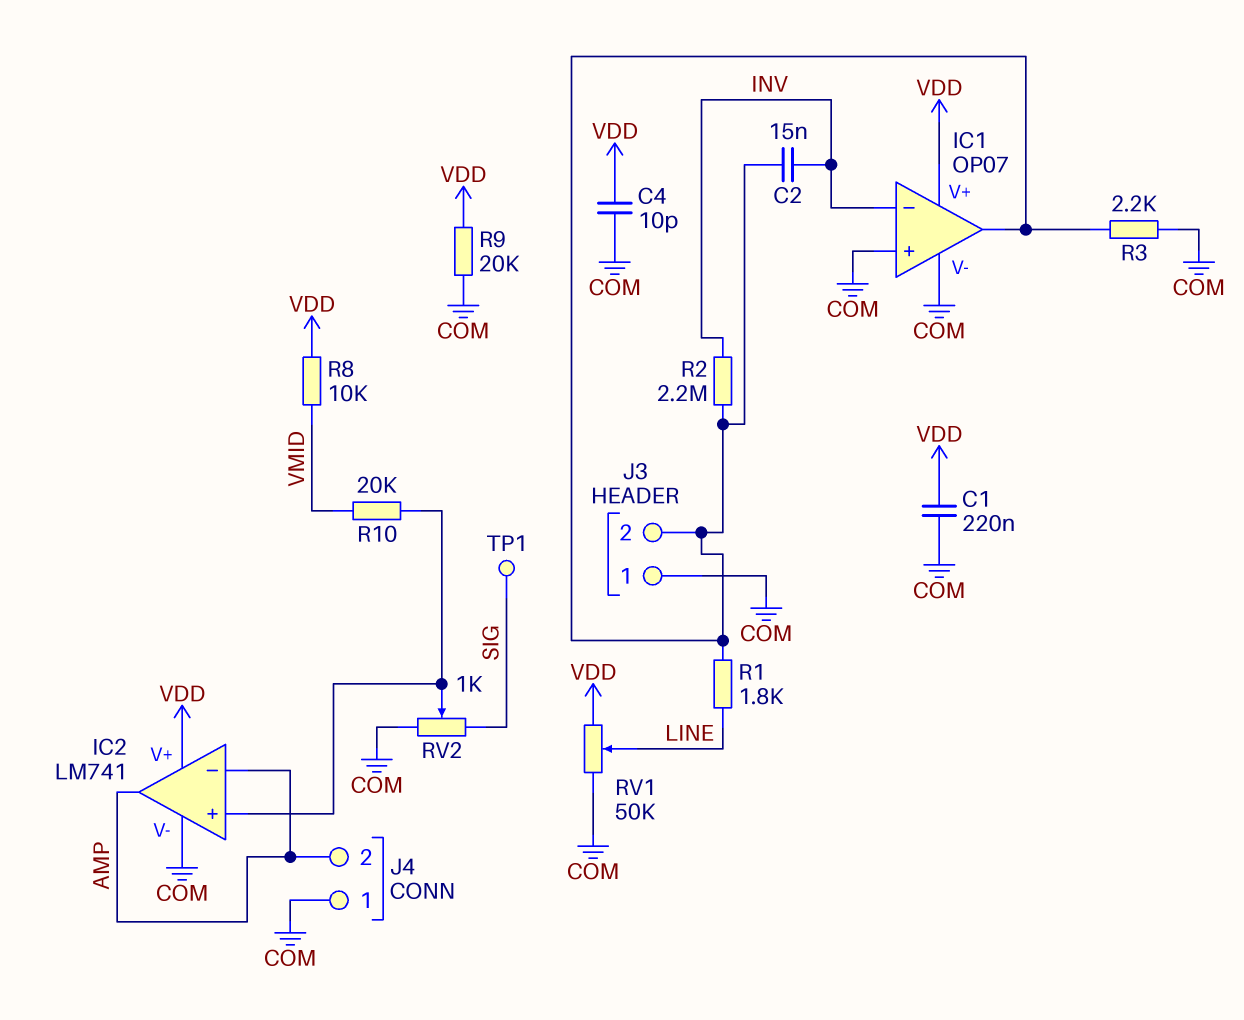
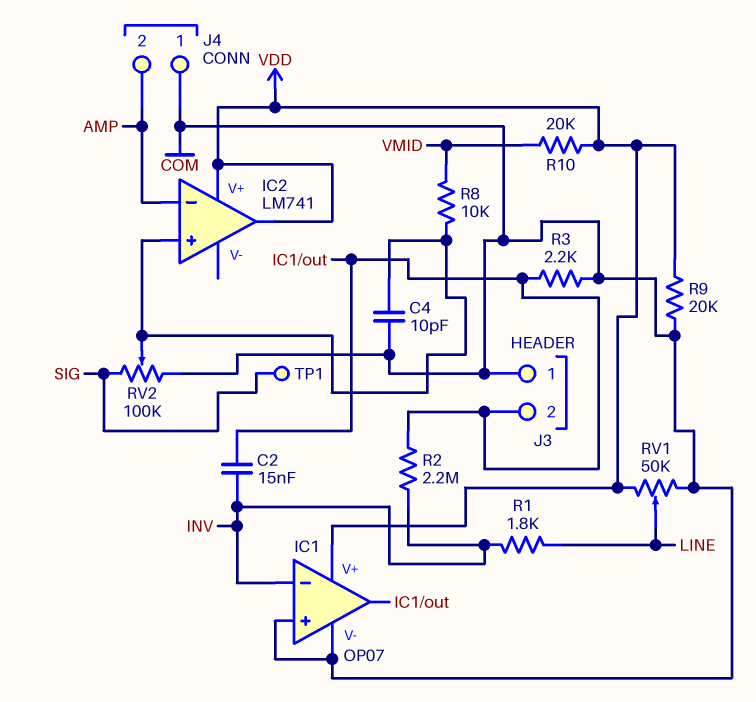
C1: 220nF (COM, VDD) -> none
C4: 10pF (COM, VDD) -> 10pF (COM, IC2/in+)
IC2 pin V-: COM -> none
IC2 pin out: AMP -> VDD
R1: 1.8k (IC1/out, LINE) -> 1.8k (INV, LINE)
R8: 10k (VDD, VMID) -> 10k (IC2/in+, VMID)
R10: 20k (IC2/in+, VMID) -> 20k (VDD, VMID)
RV2: 1k (COM, SIG, wiper IC2/in+) -> 100k (COM, SIG, wiper IC2/in+)

